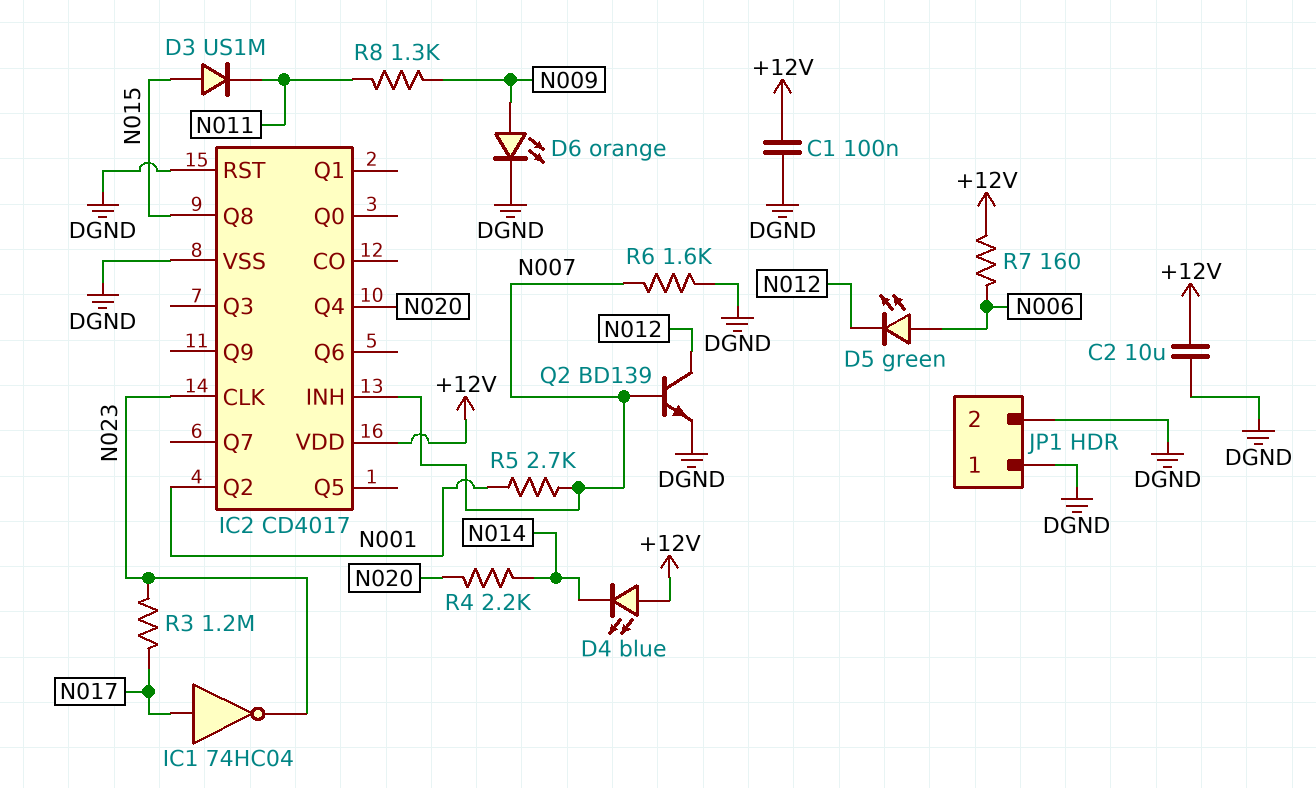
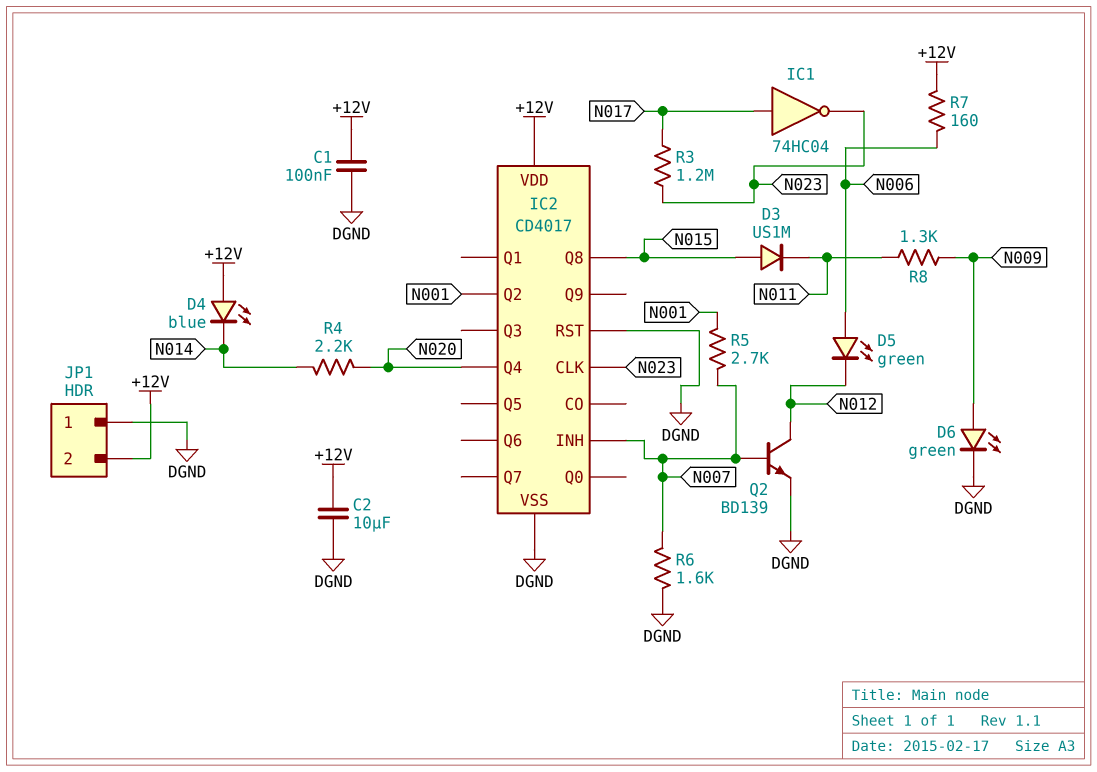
D6: LED orange (A N009, K DGND) -> LED green (A N009, K DGND)
JP1 pin 2: DGND -> +12V

